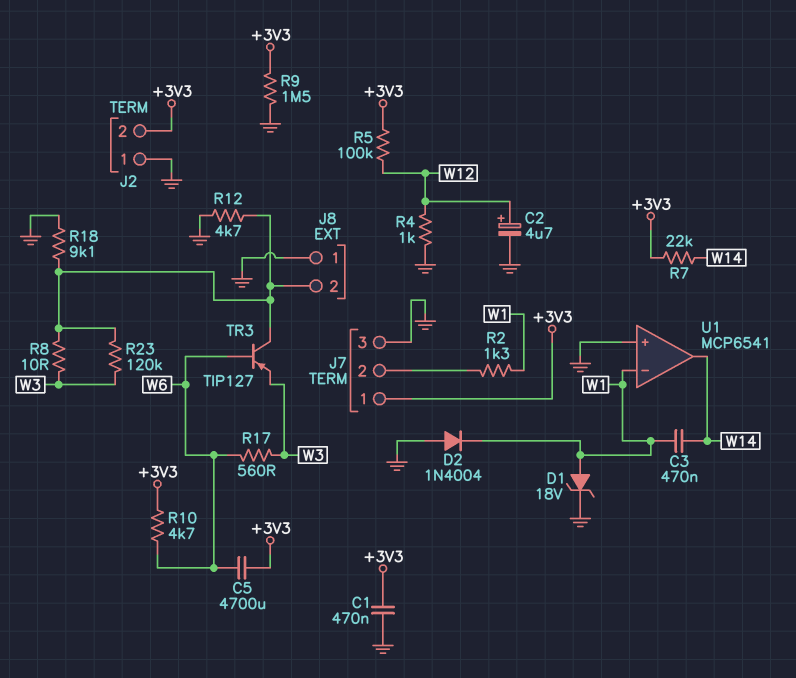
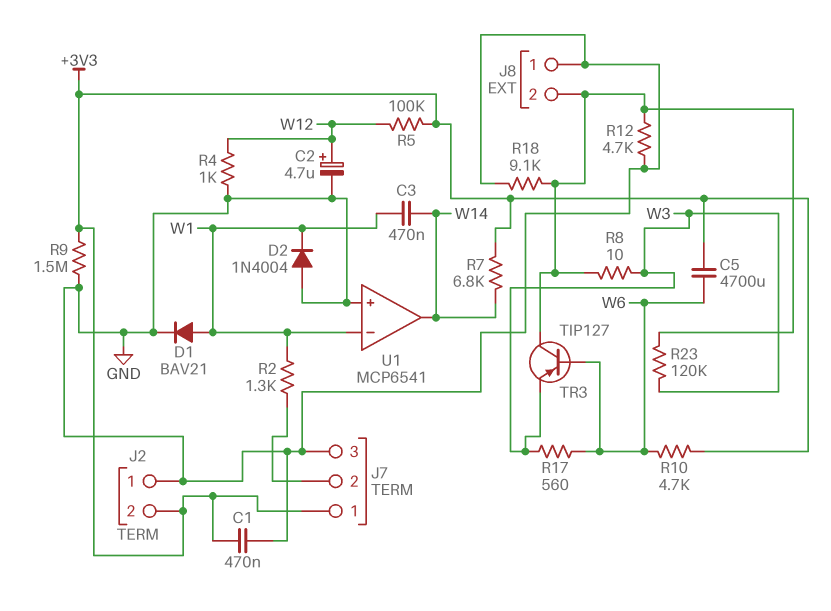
D1: zener 18V (A W1, K GND) -> diode BAV21 (A W1, K GND)
R7: 22k (+3V3, W14) -> 6.8k (+3V3, W14)

